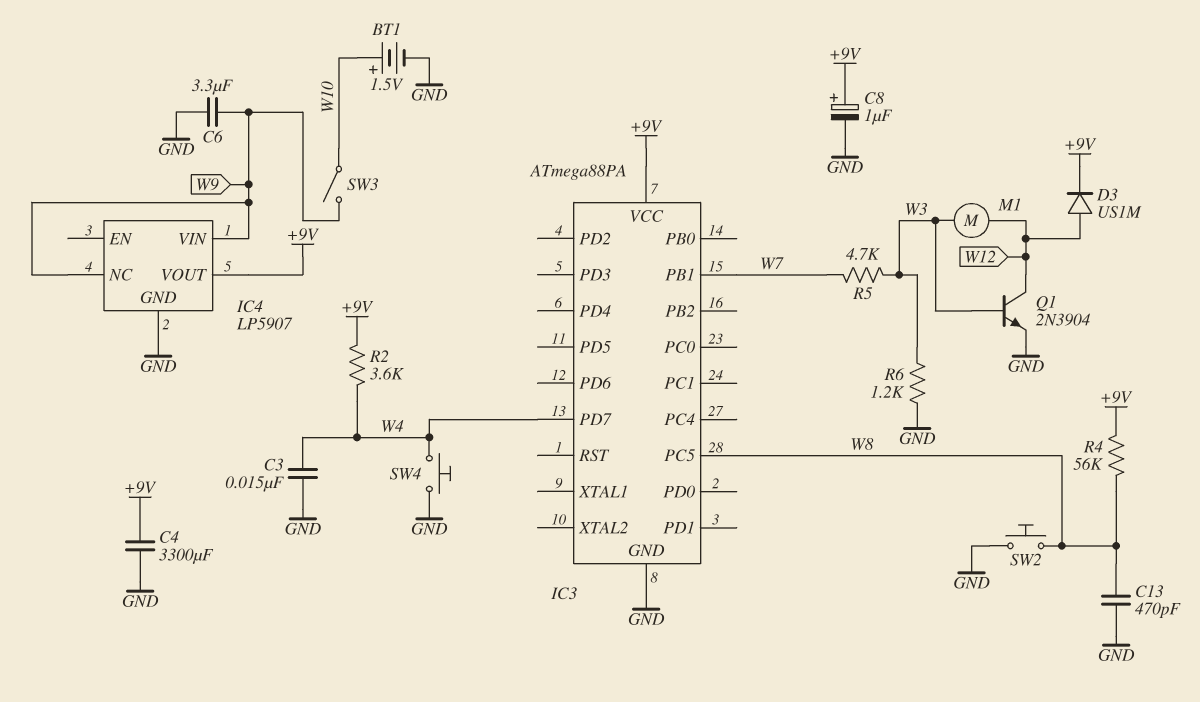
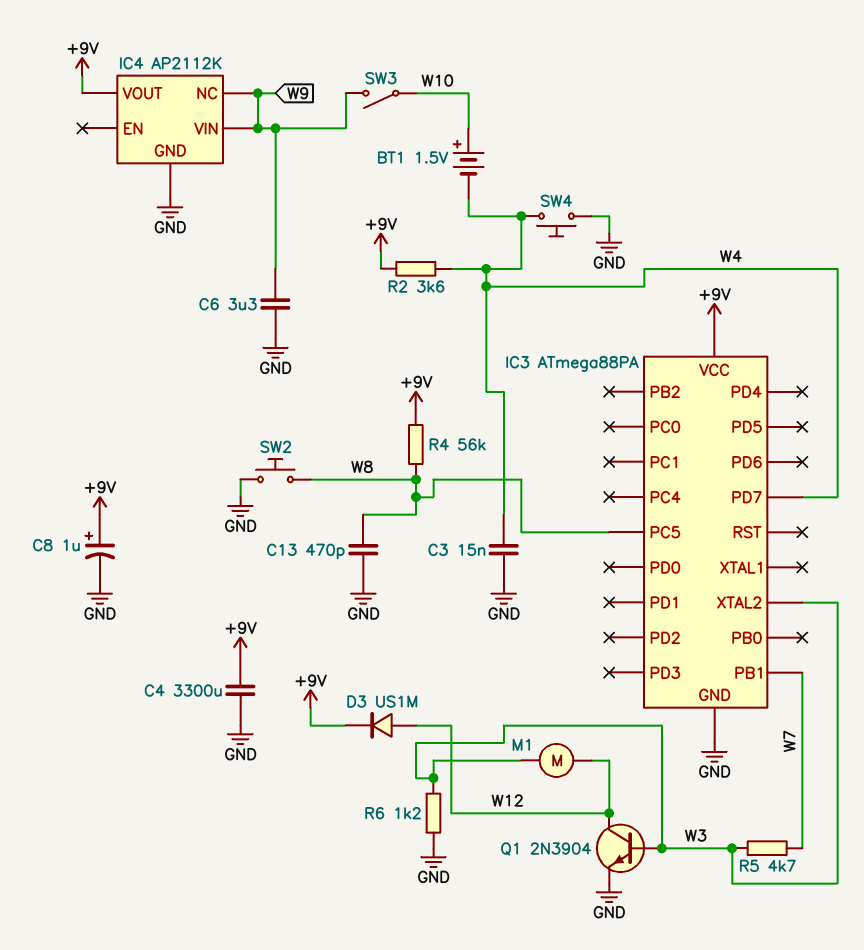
BT1: 1.5V (plus W10, minus GND) -> 1.5V (plus W10, minus W4)
IC3 pin XTAL2: none -> W3
IC4: LP5907 -> AP2112K

